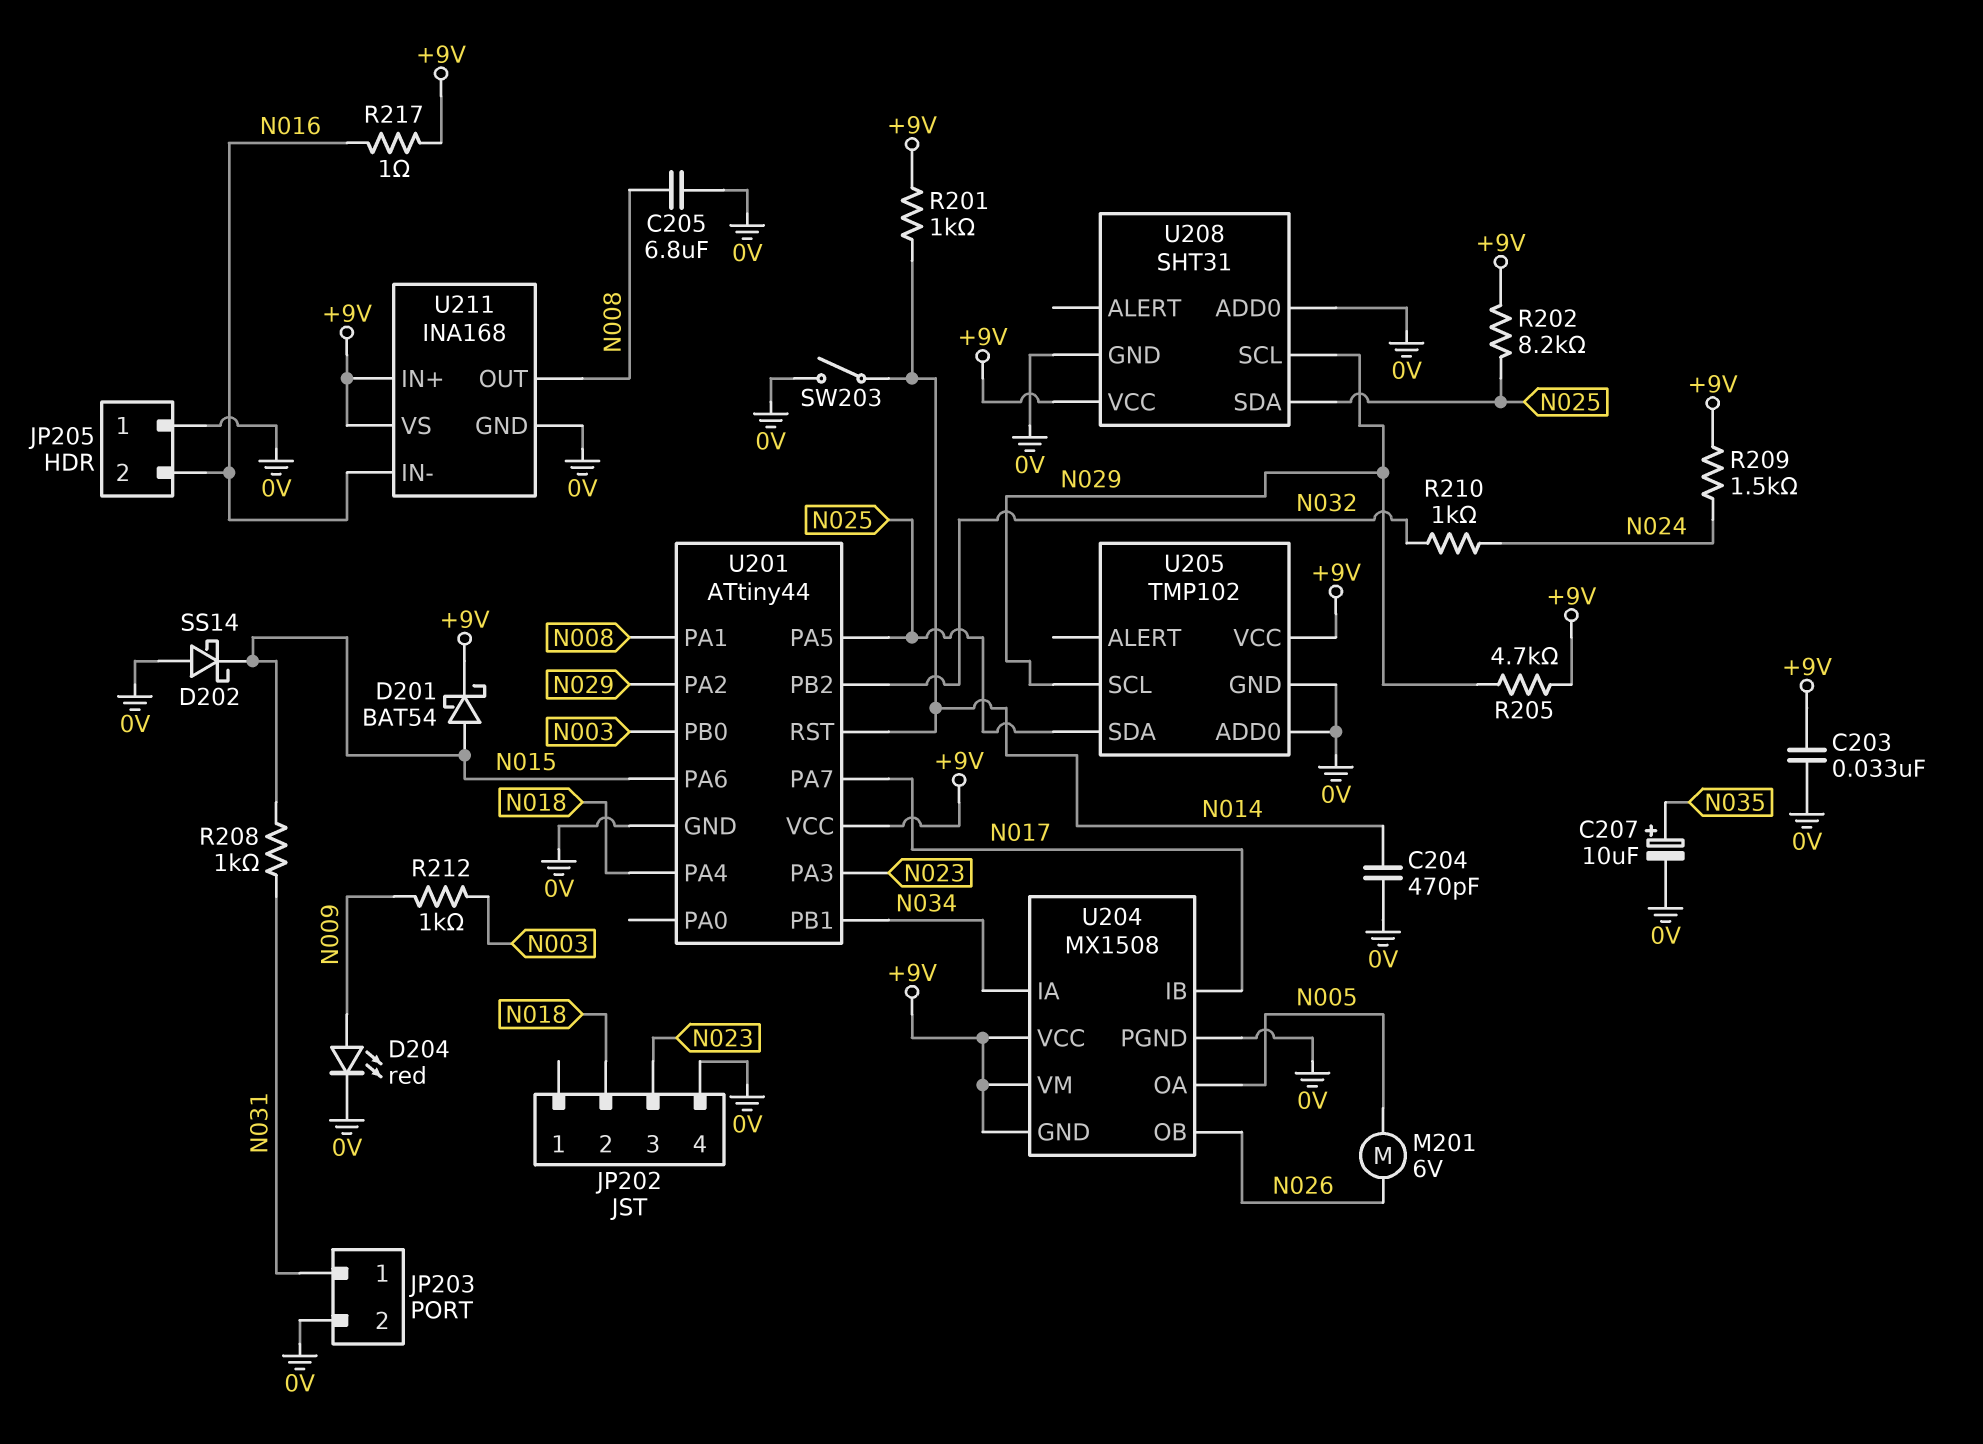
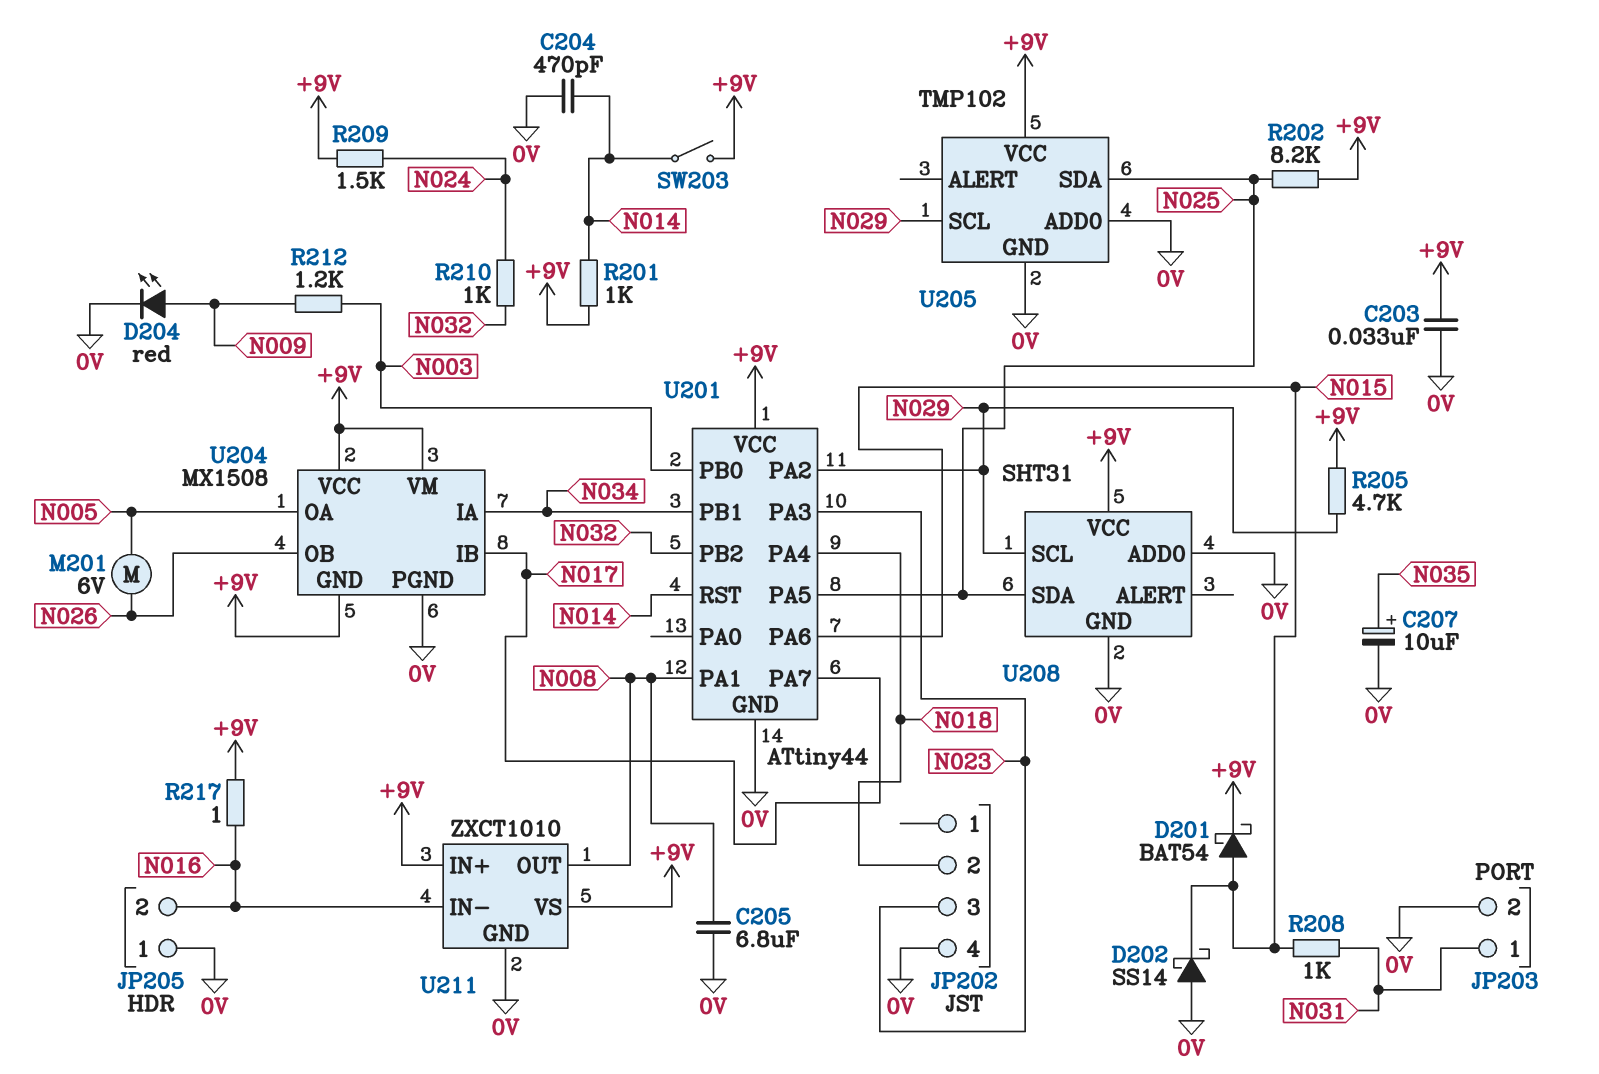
R212: 1k (N003, N009) -> 1.2k (N003, N009)
SW203: switch (0V, N014) -> switch (+9V, N014)
U211: INA168 -> ZXCT1010

